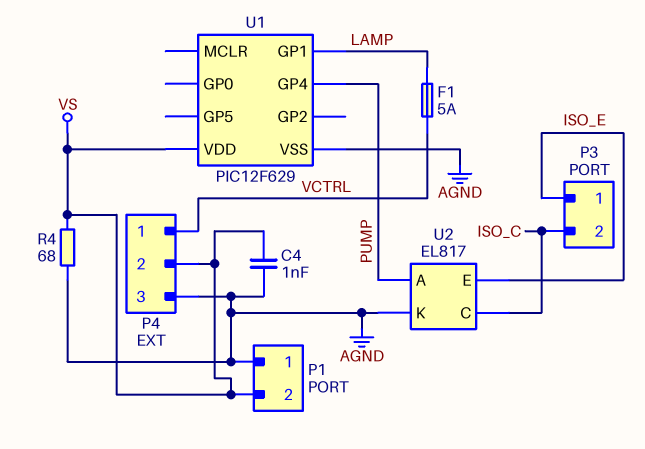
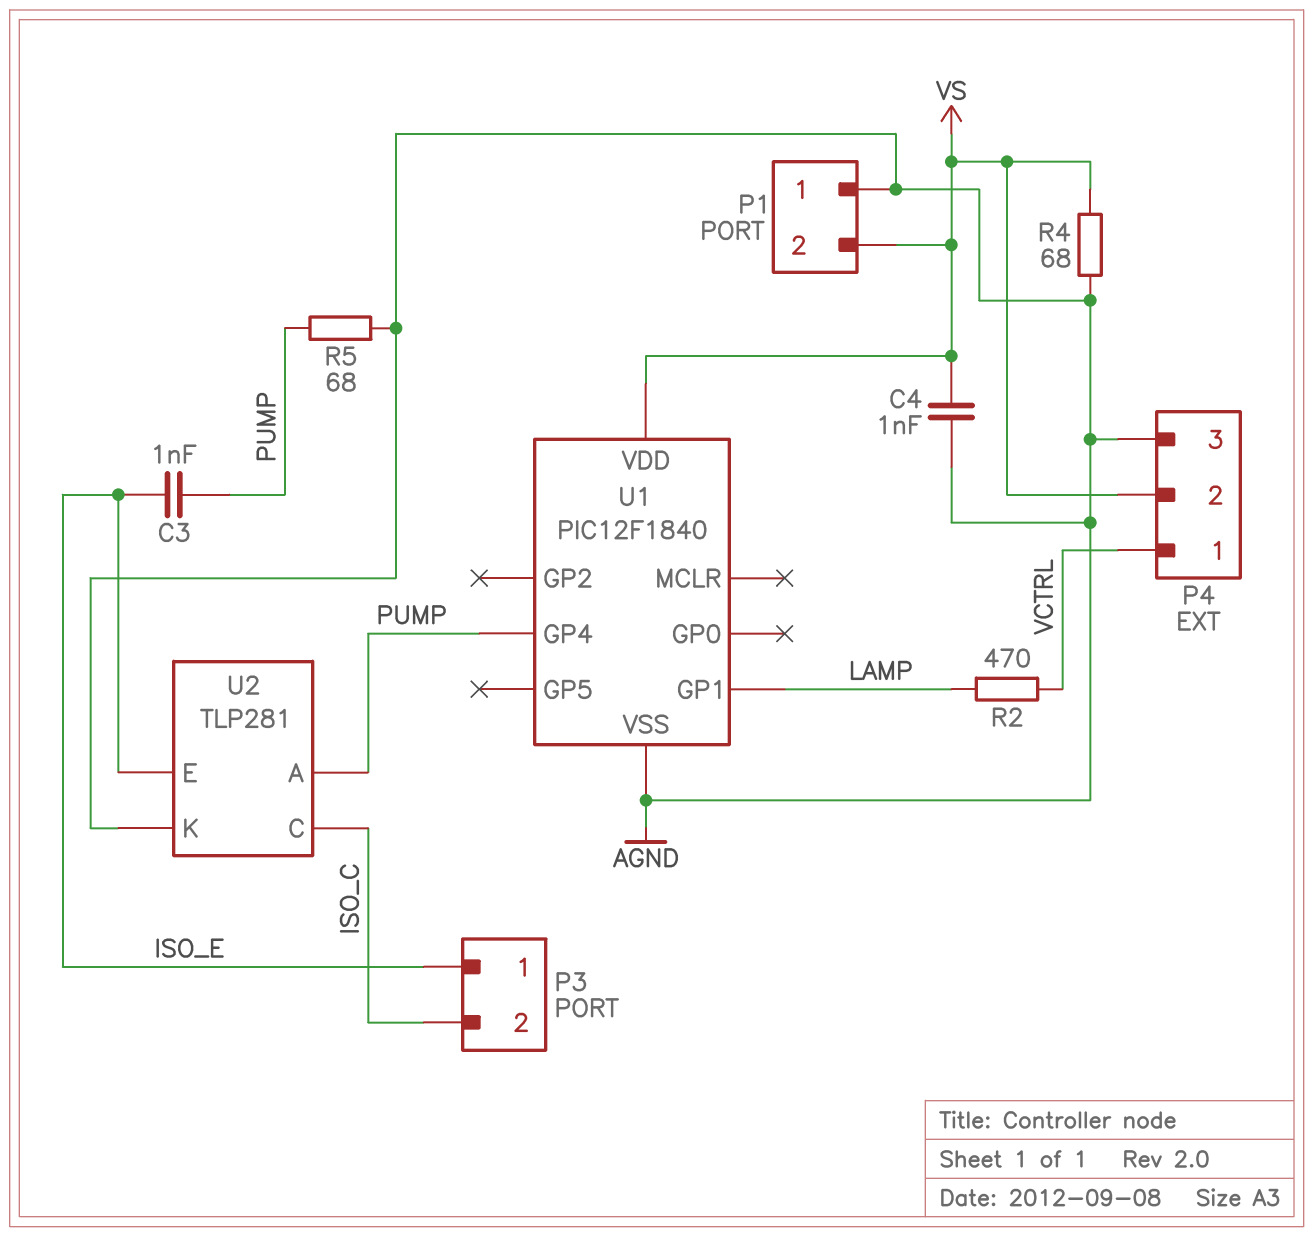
C3: none -> 1nF (ISO_E, PUMP)
F1: 5A (LAMP, VCTRL) -> none
R2: none -> 470 (LAMP, VCTRL)
R5: none -> 68 (AGND, PUMP)
U1: PIC12F629 -> PIC12F1840
U2: EL817 -> TLP281

